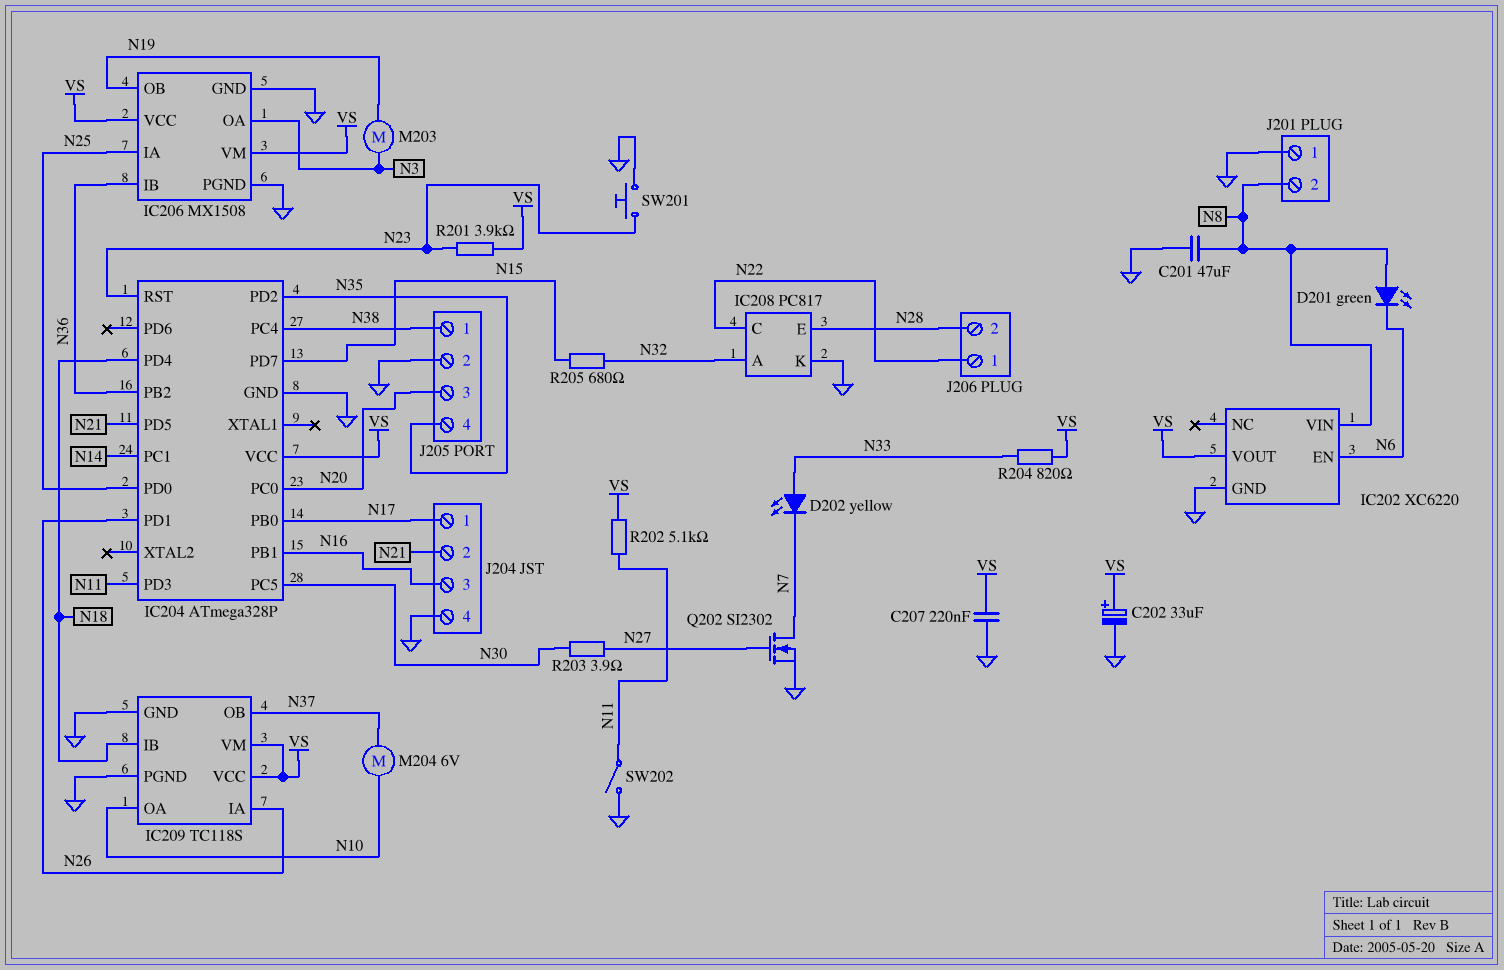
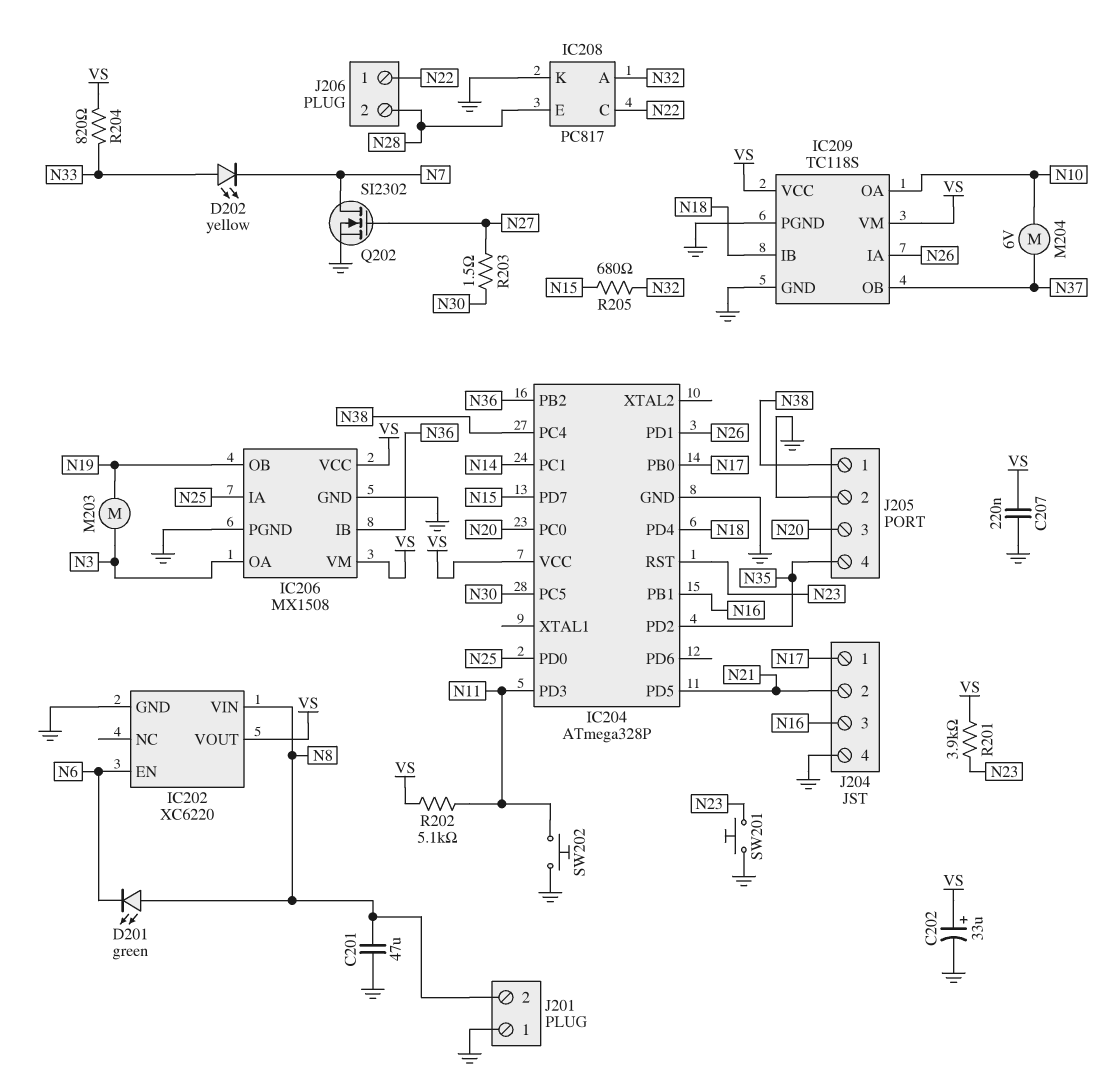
R203: 3.9 (N27, N30) -> 1.5 (N27, N30)
SW202: switch (GND, N11) -> button (GND, N11)

